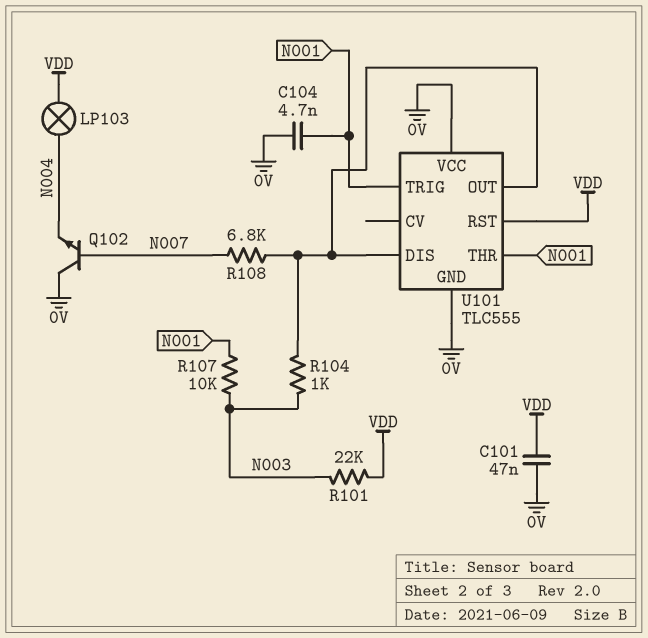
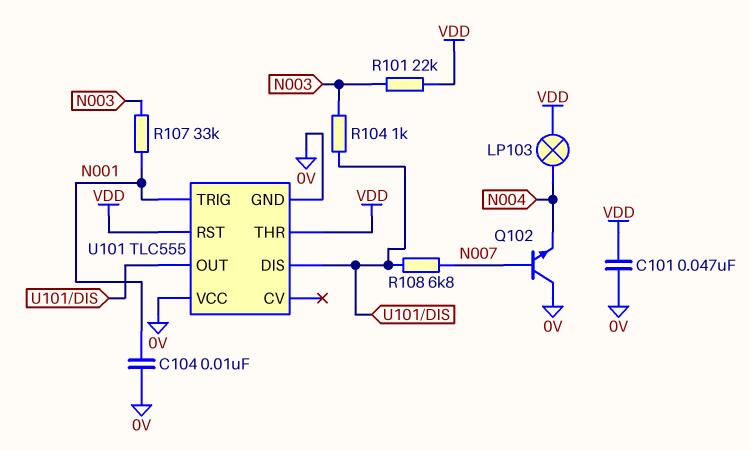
C104: 4.7nF (0V, N001) -> 10nF (0V, N001)
R107: 10k (N001, N003) -> 33k (N001, N003)
U101 pin THR: N001 -> VDD

